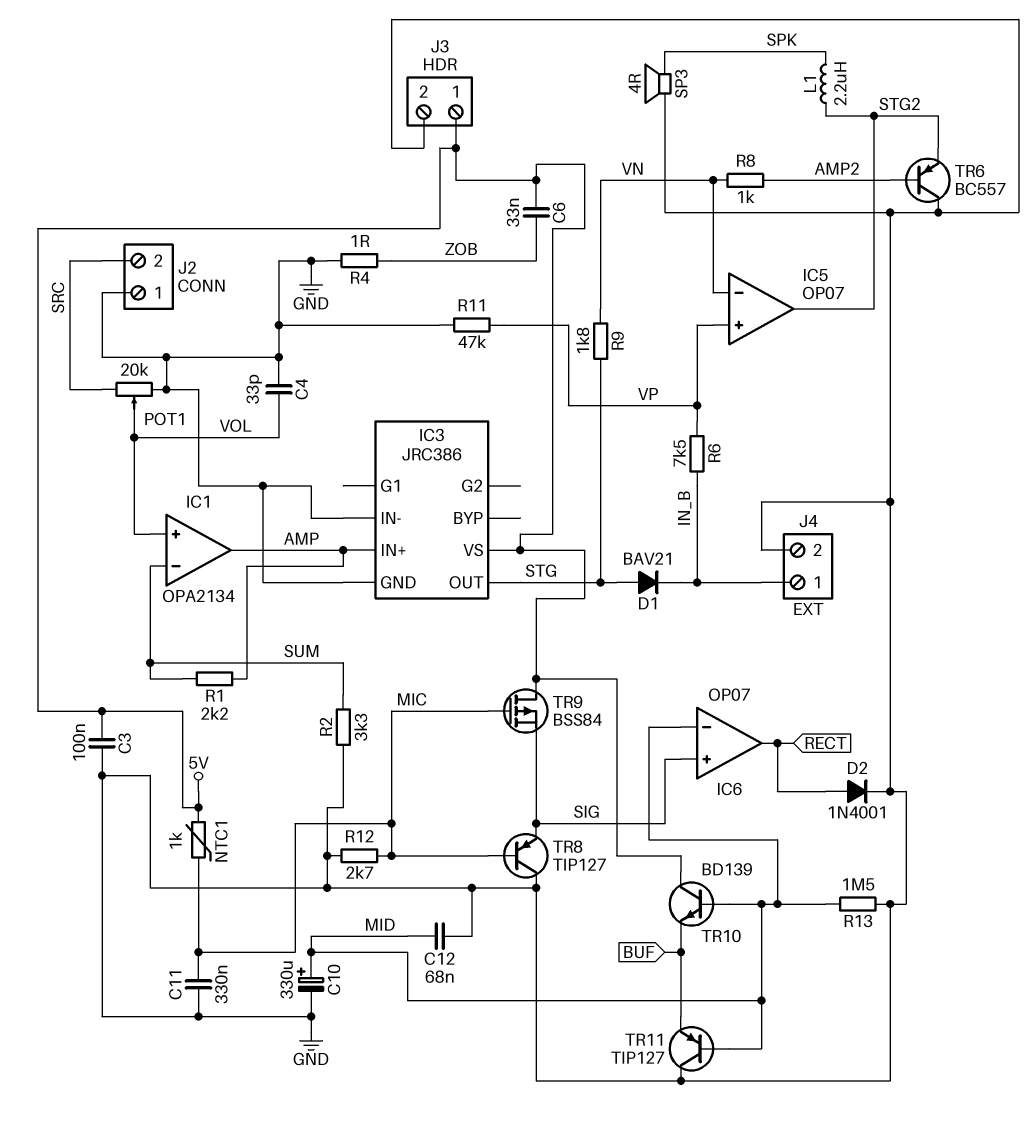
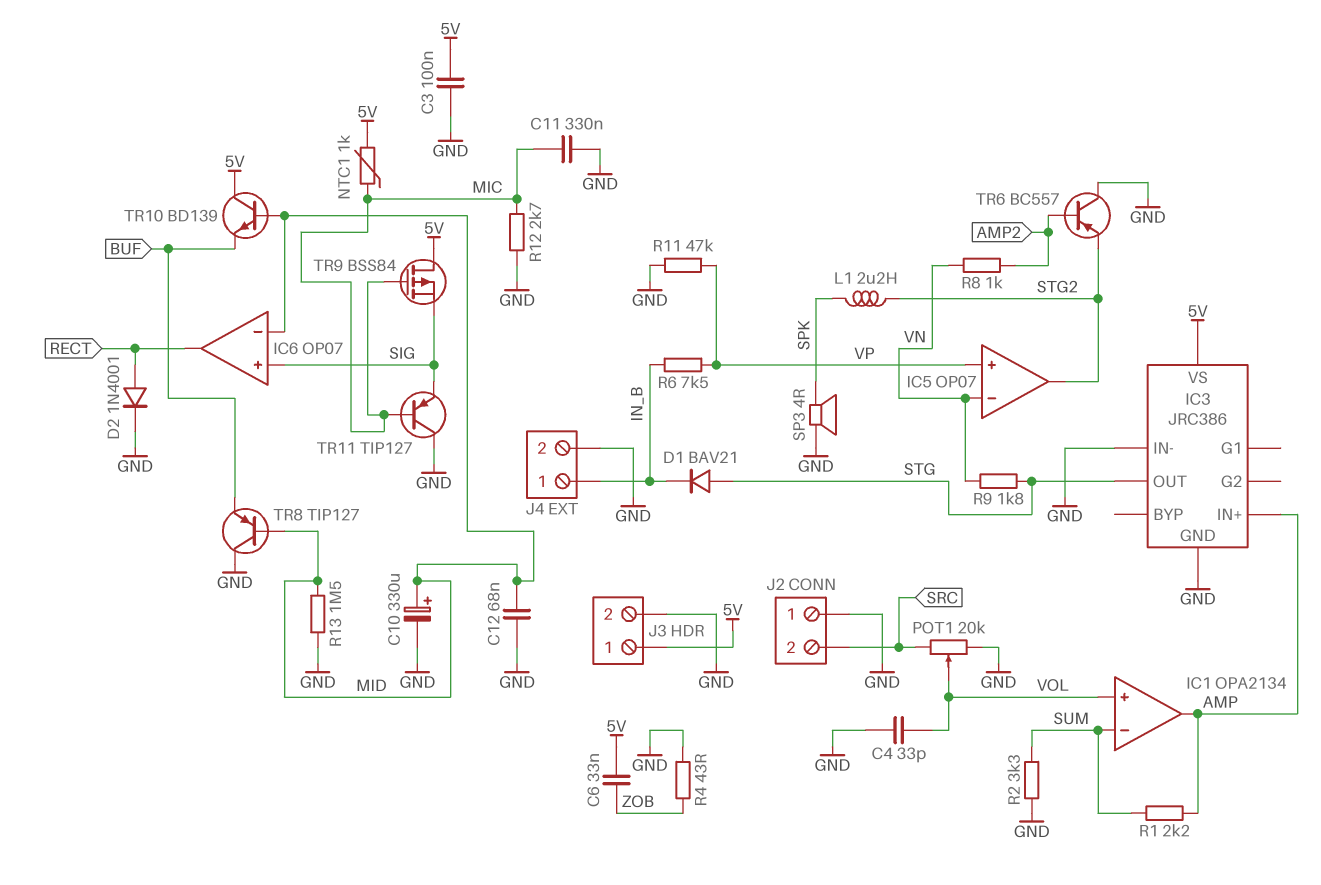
R4: 1 (GND, ZOB) -> 43 (GND, ZOB)
TR8: PNP TIP127 (B MIC, C GND, E SIG) -> PNP TIP127 (B MID, C GND, E BUF)
TR11: PNP TIP127 (B MID, C GND, E BUF) -> PNP TIP127 (B MIC, C GND, E SIG)

